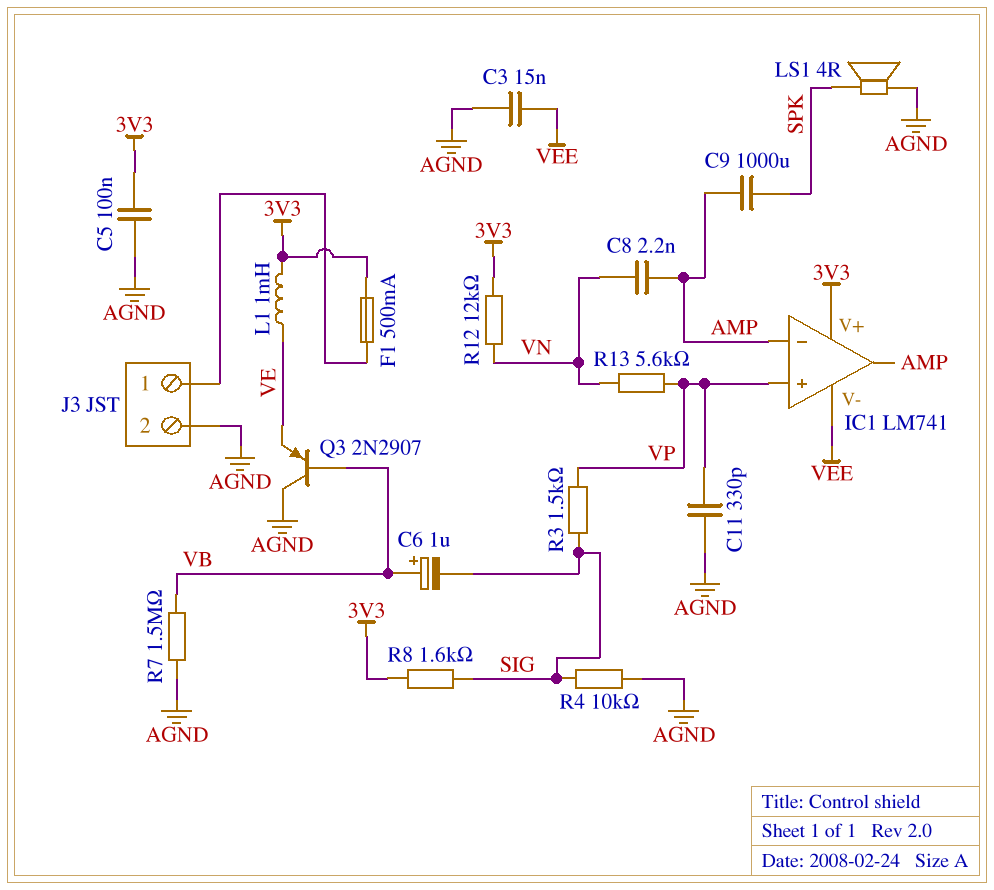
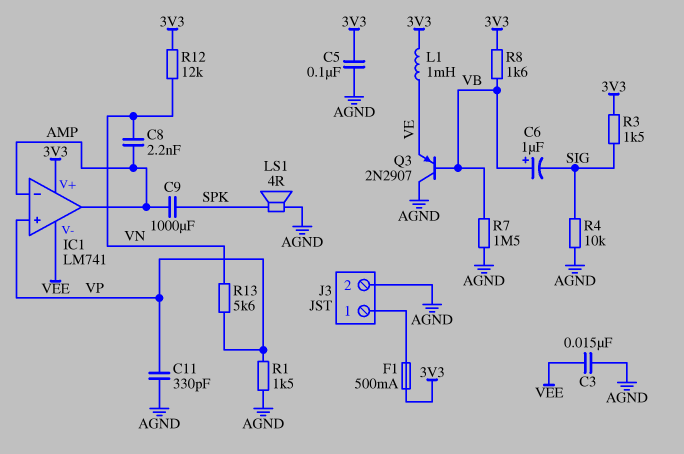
R1: none -> 1.5k (AGND, VP)
R3: 1.5k (SIG, VP) -> 1.5k (3V3, SIG)
R8: 1.6k (3V3, SIG) -> 1.6k (3V3, VB)

